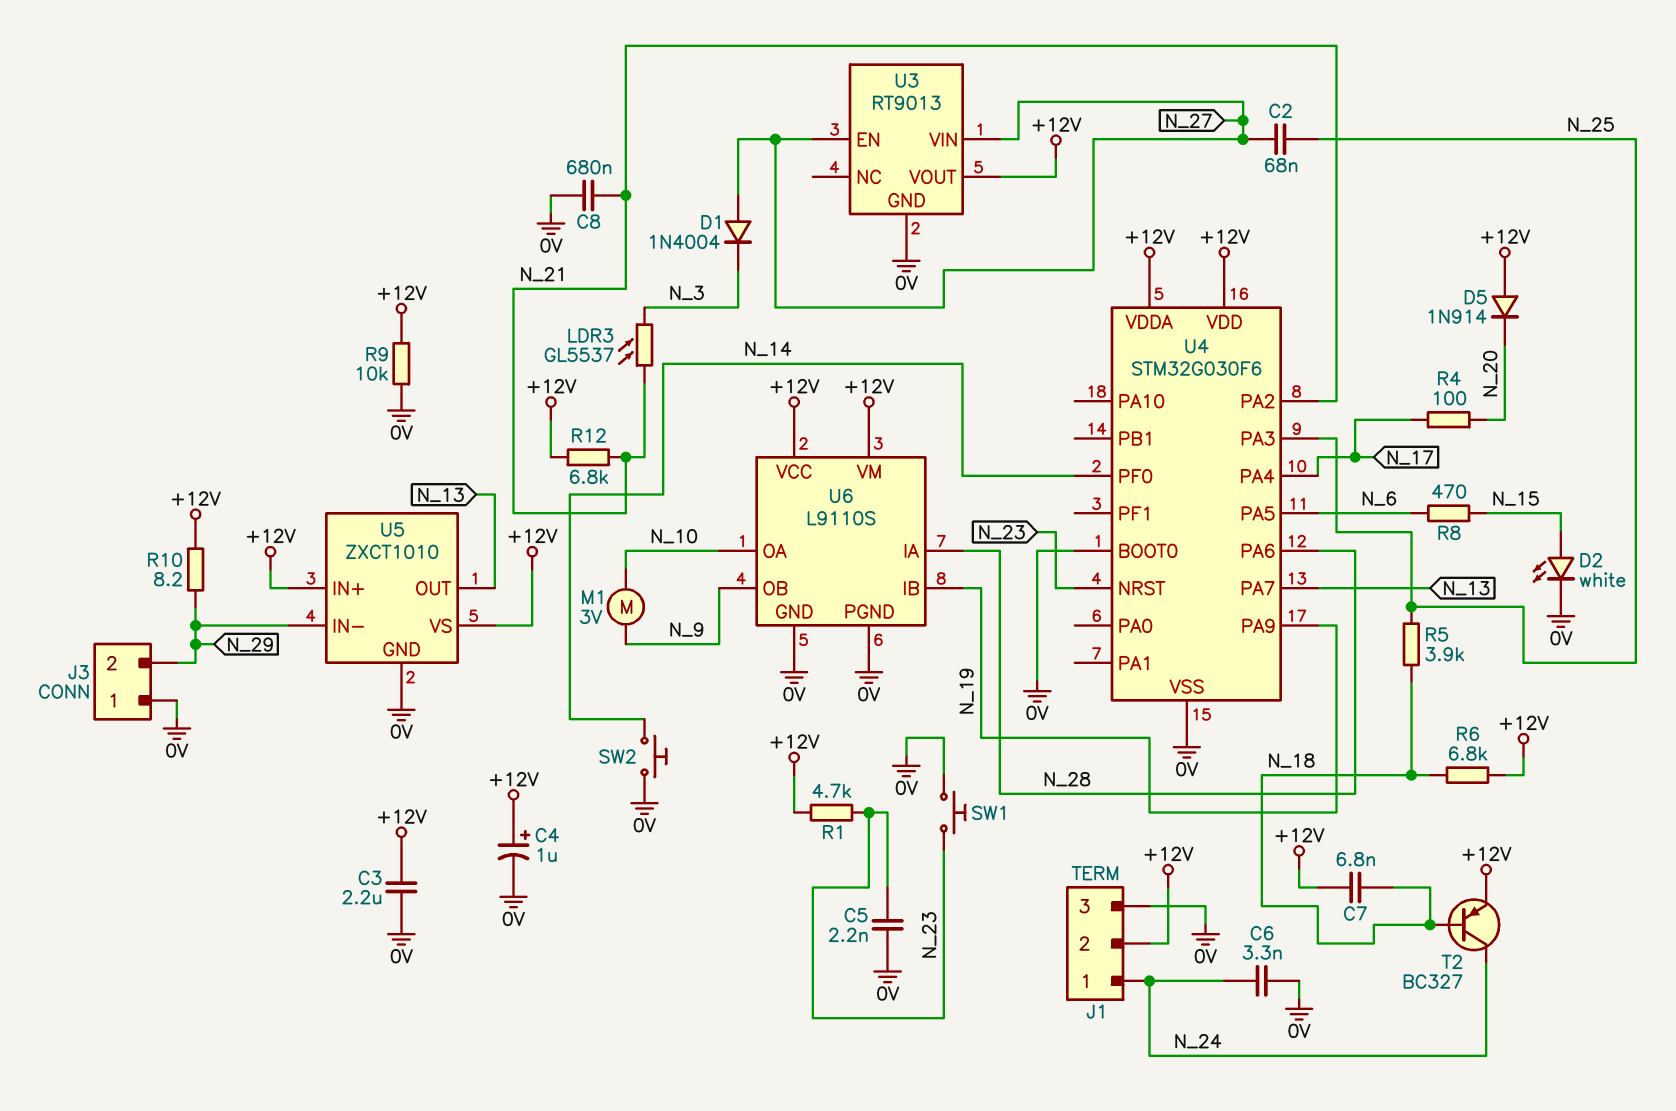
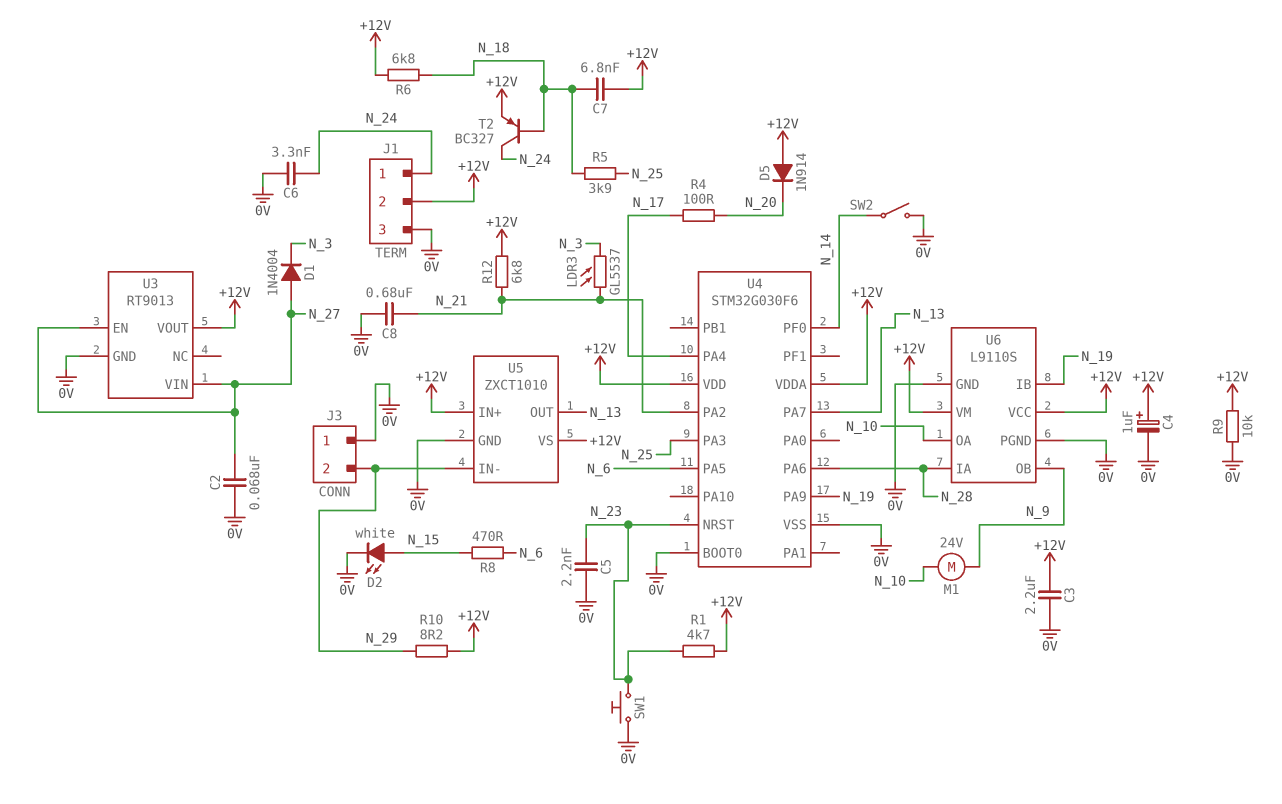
C2: 68nF (N_25, N_27) -> 68nF (0V, N_27)
M1: motor 3V (N_9, N_10) -> motor 24V (N_9, N_10)
SW2: button (0V, N_14) -> switch (0V, N_14)

